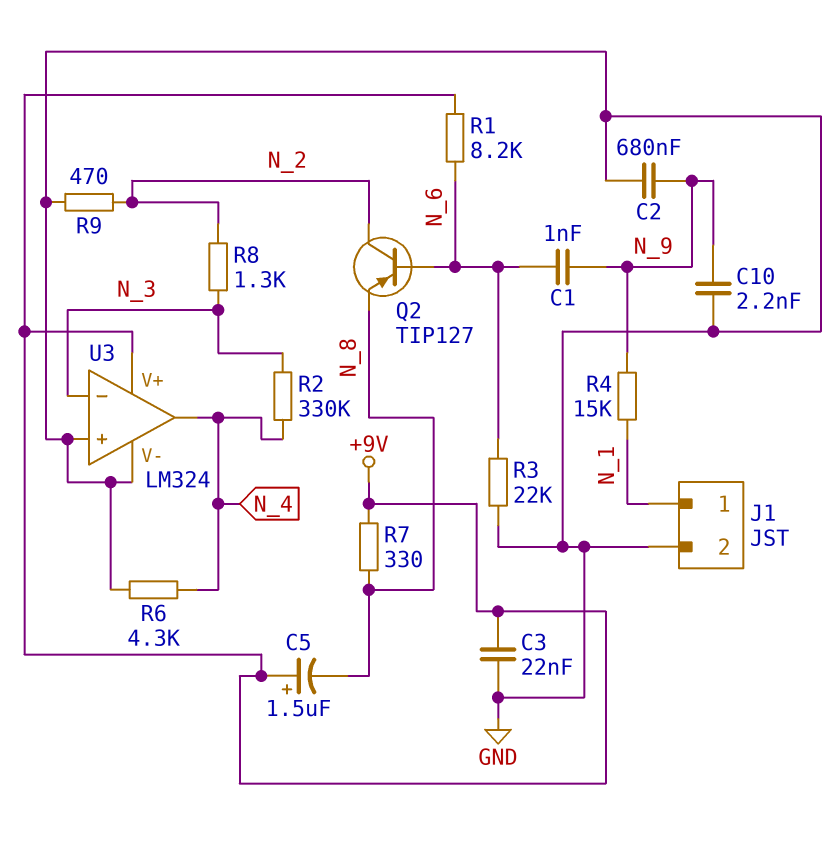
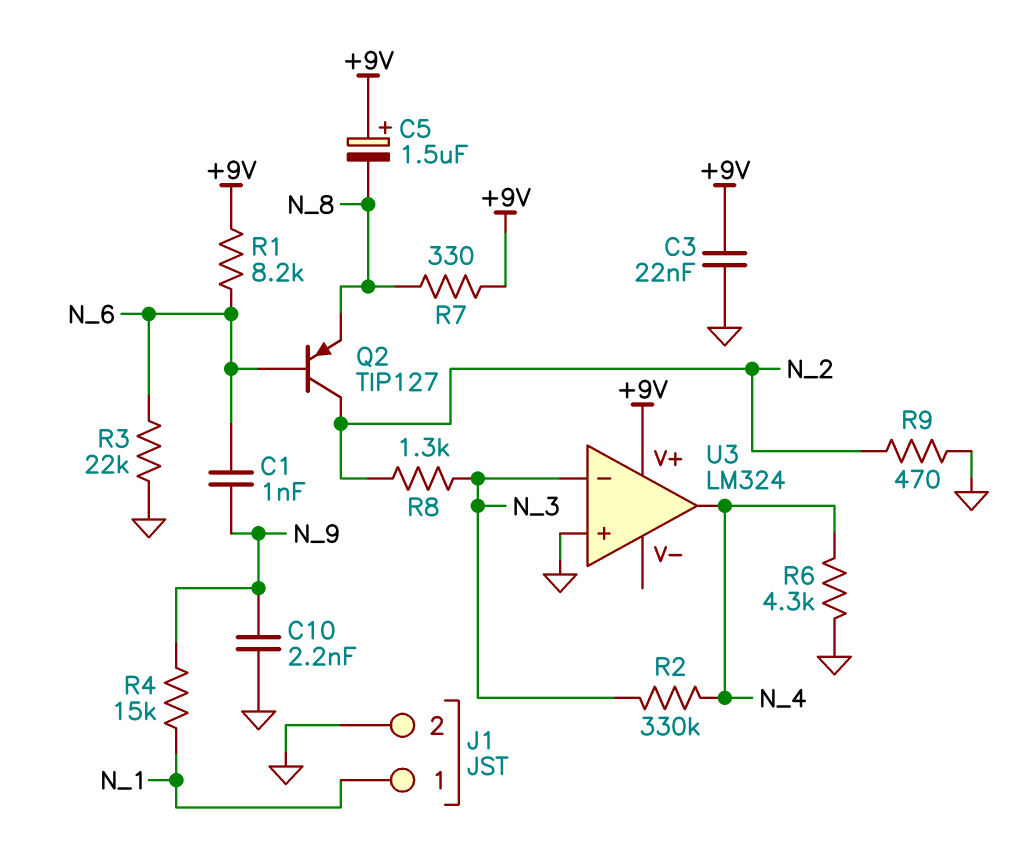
C2: 680nF (GND, N_9) -> none
U3 pin V-: GND -> none

